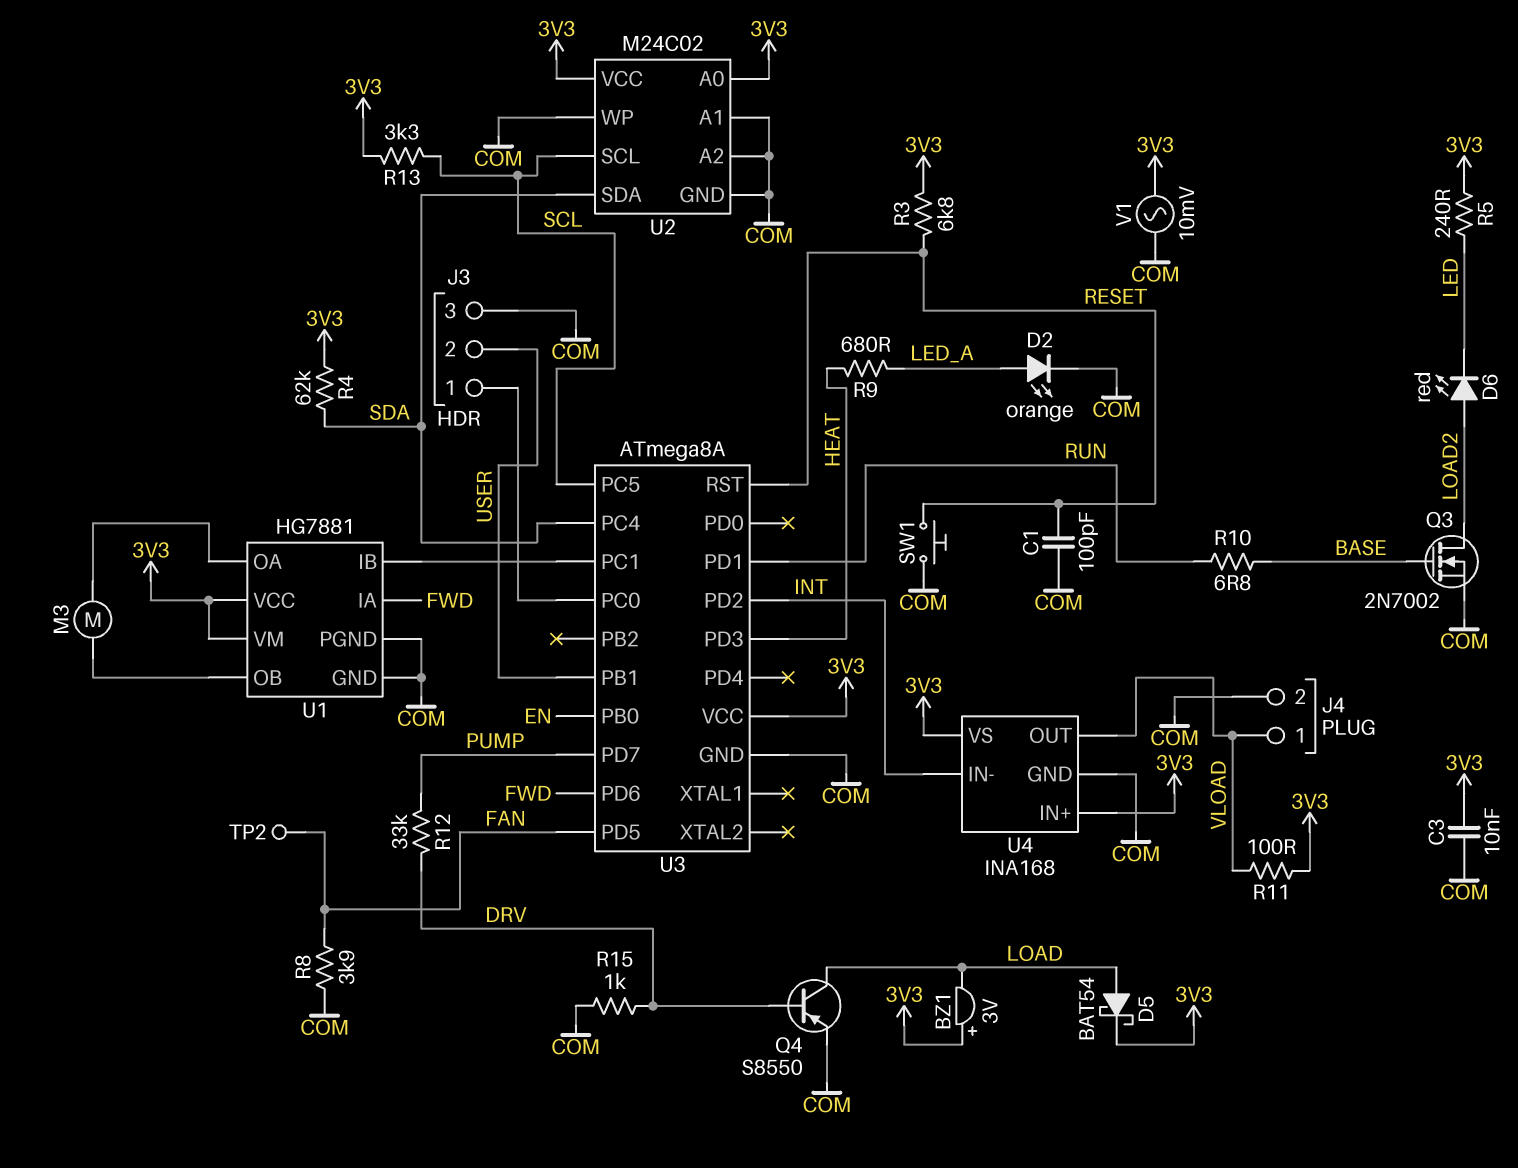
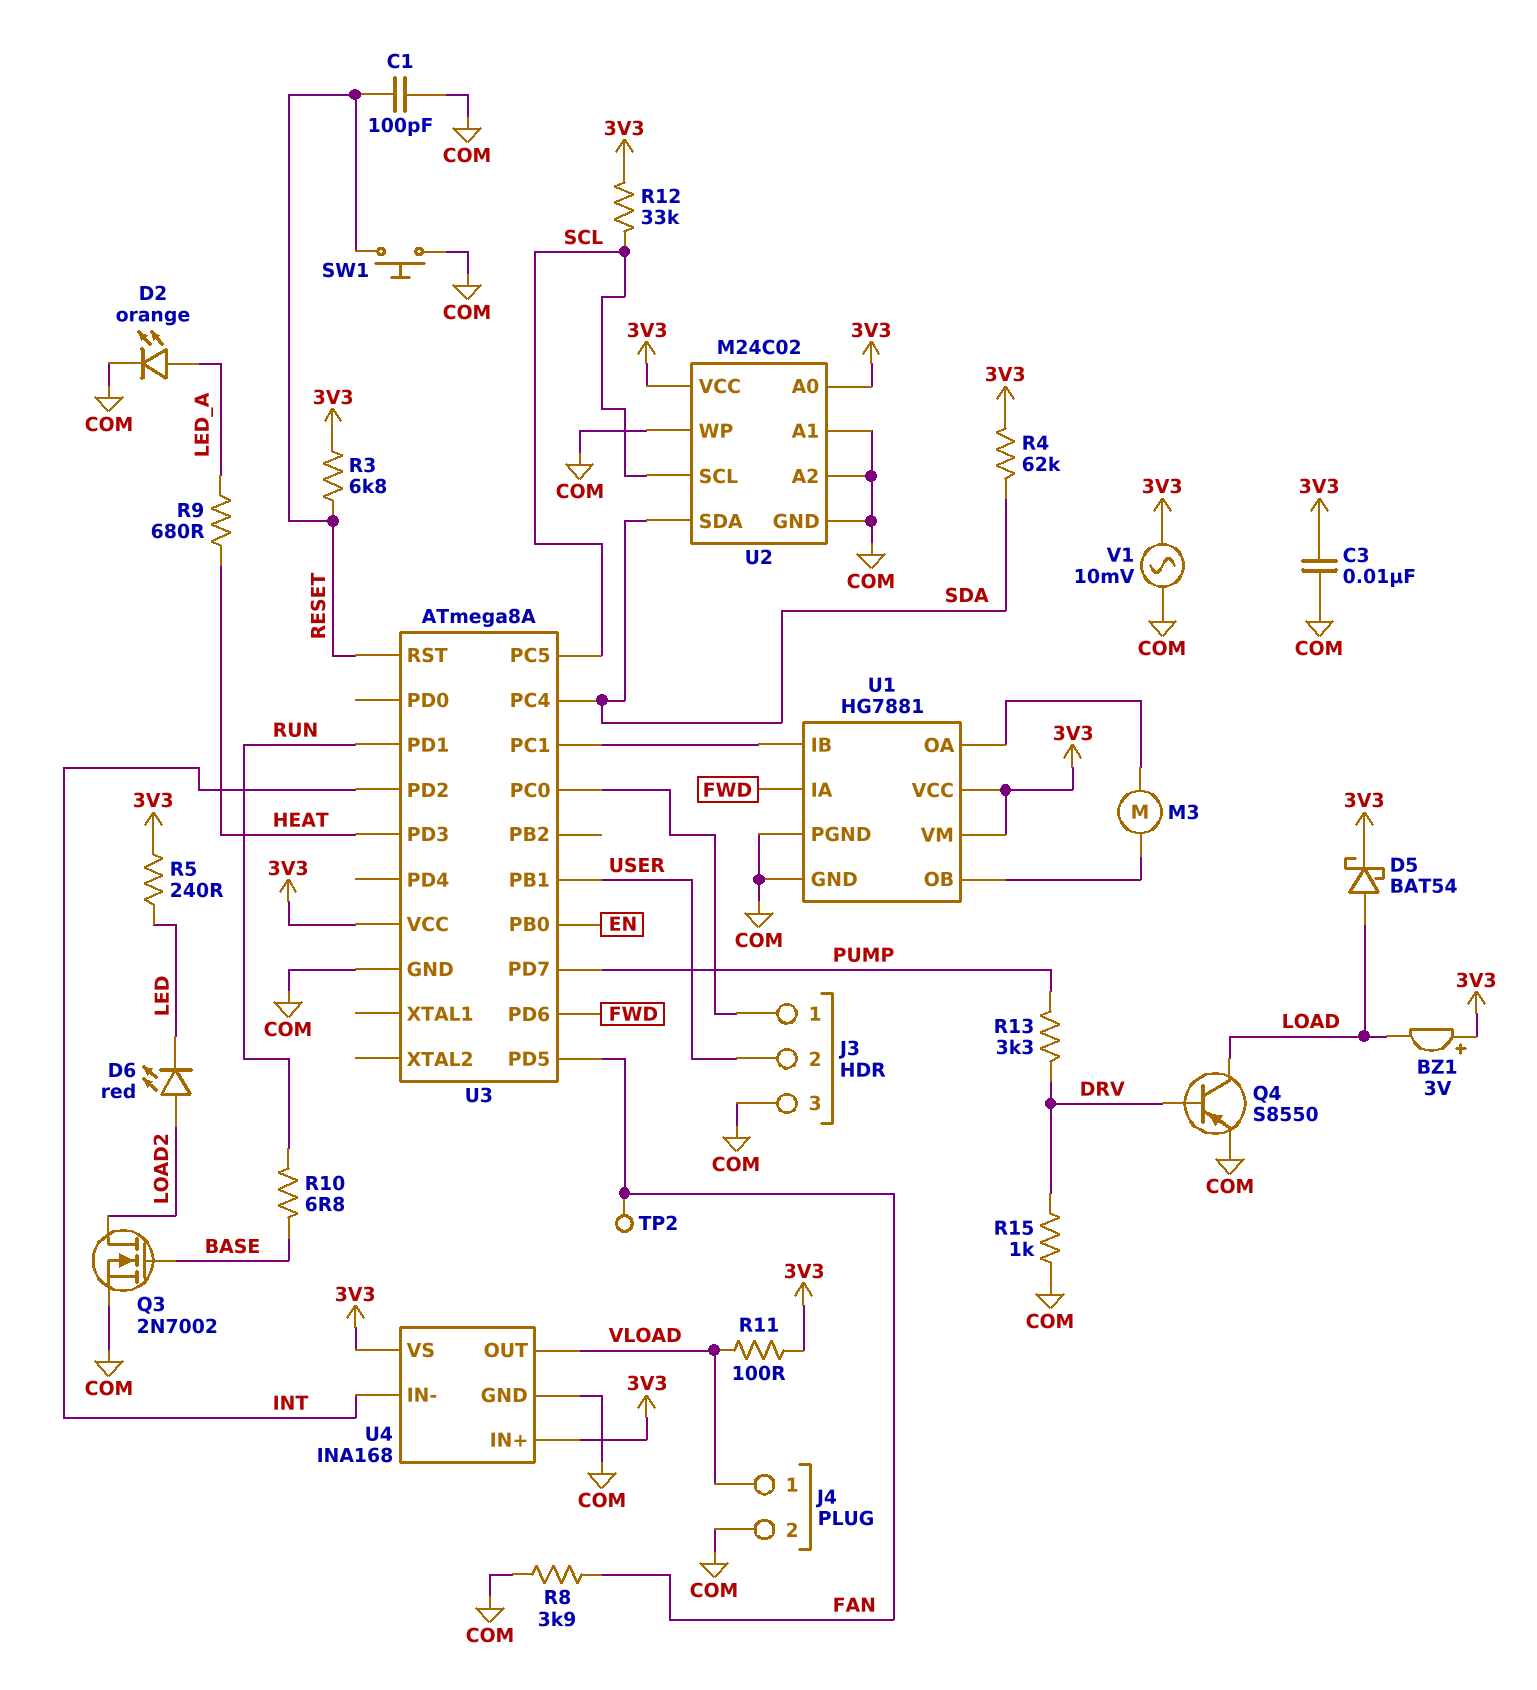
R12: 33k (DRV, PUMP) -> 33k (3V3, SCL)
R13: 3.3k (3V3, SCL) -> 3.3k (DRV, PUMP)

